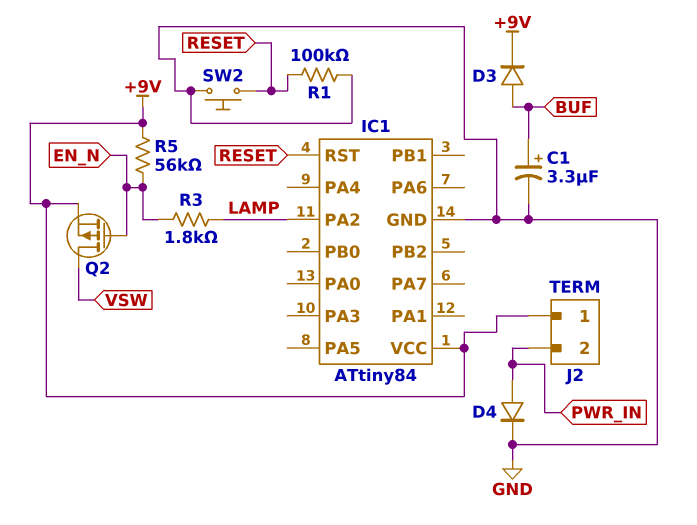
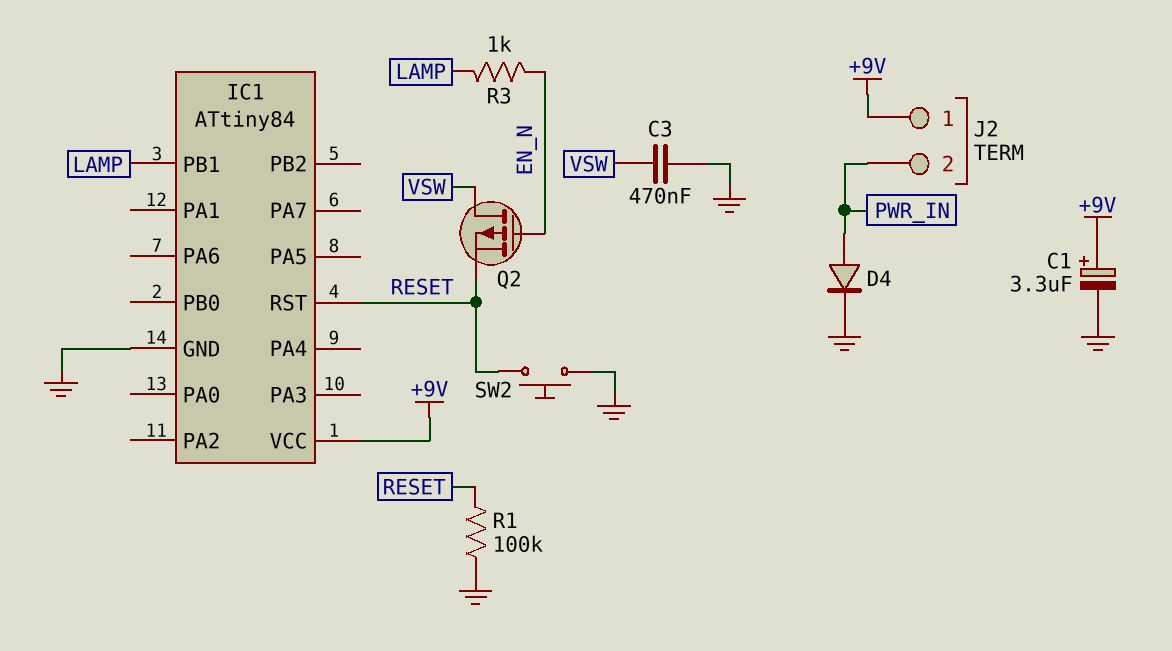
C1: 3.3uF (plus BUF, minus GND) -> 3.3uF (plus +9V, minus GND)
C3: none -> 470nF (GND, VSW)
D3: diode (A BUF, K +9V) -> none
IC1 pin PA2: LAMP -> none
IC1 pin PB1: none -> LAMP
Q2: PMOS (G EN_N, D VSW, S +9V) -> PMOS (G EN_N, D VSW, S RESET)
R3: 1.8k (EN_N, LAMP) -> 1k (EN_N, LAMP)
R5: 56k (+9V, EN_N) -> none

